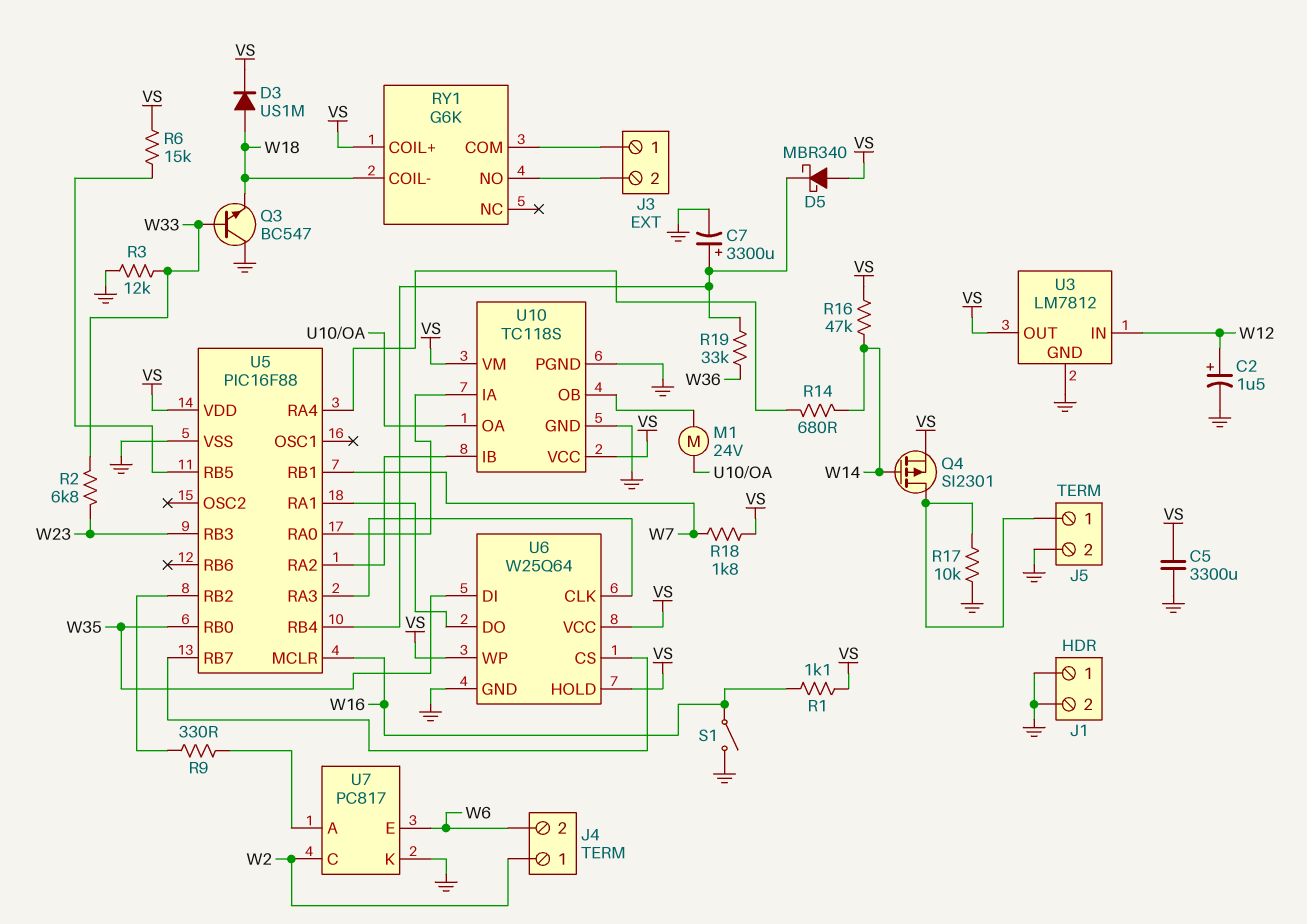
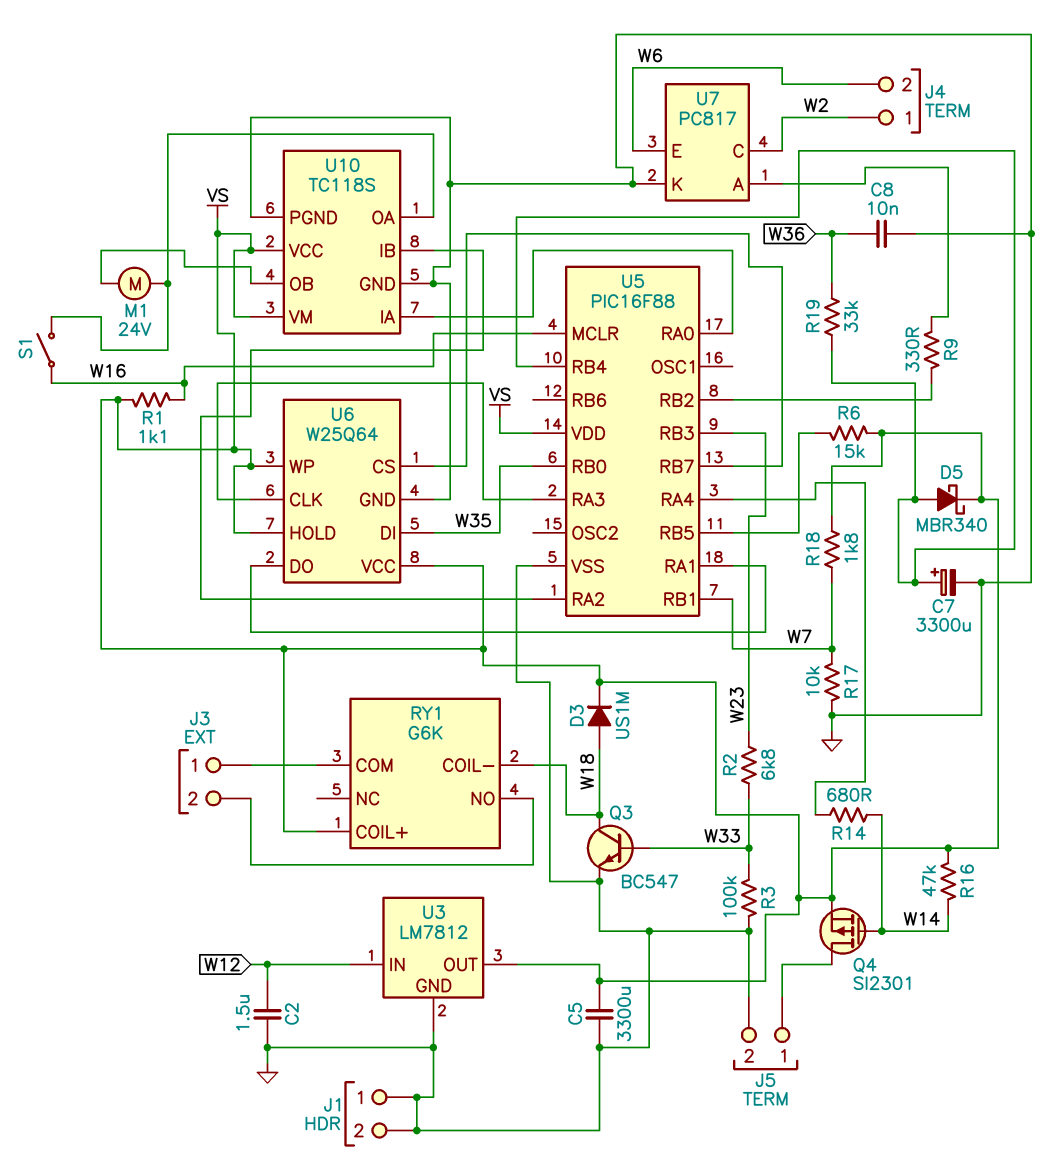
C2: 1.5uF (plus W12, minus GND) -> 1.5uF (GND, W12)
C8: none -> 10nF (GND, W36)
D5: schottky MBR340 (A VS, K U5/RB4) -> schottky MBR340 (A U5/RB4, K VS)
Q3: NPN BC547 (B W33, C GND, E W18) -> NPN BC547 (B W33, C W18, E GND)
R3: 12k (GND, W33) -> 100k (GND, W33)
R17: 10k (GND, J5/1) -> 10k (GND, W7)
S1: switch (GND, W16) -> switch (U10/OA, W16)

